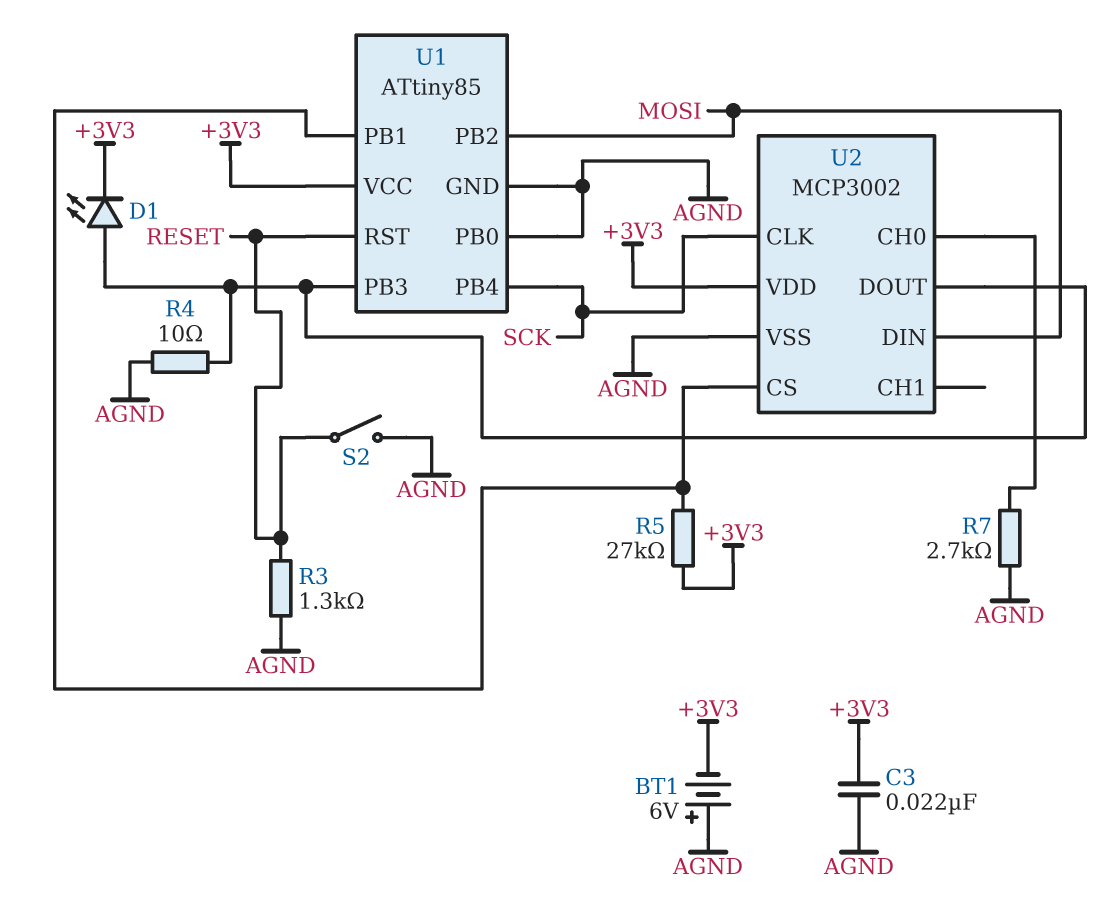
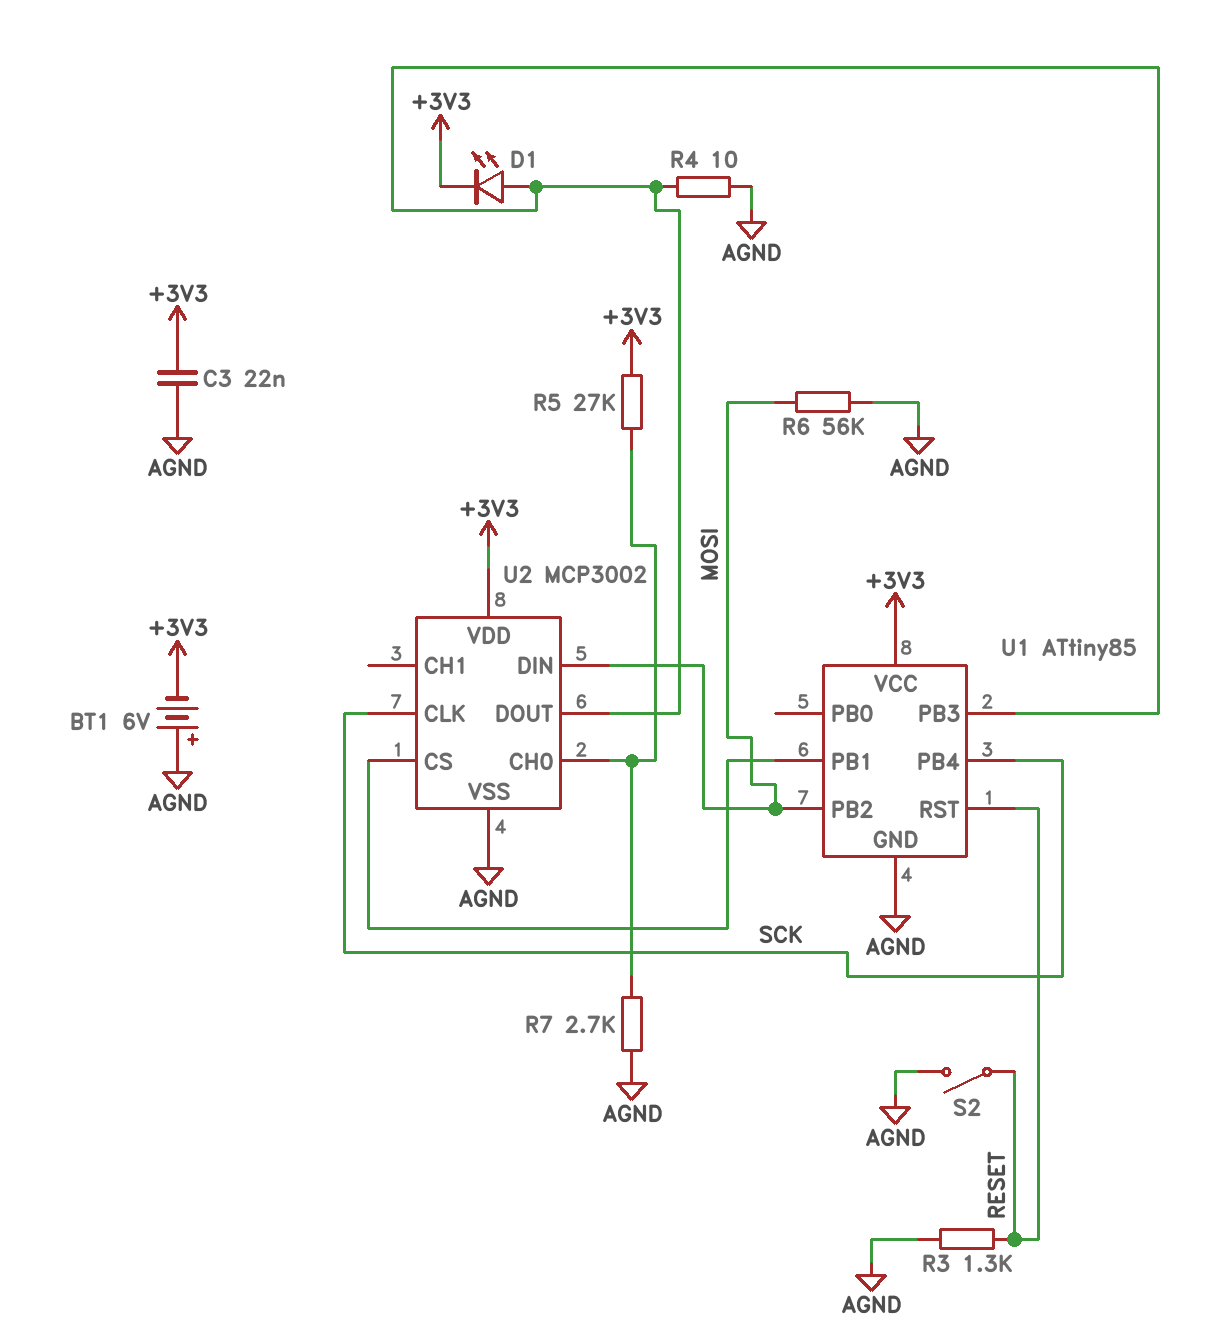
R5: 27k (+3V3, U1/PB1) -> 27k (+3V3, U2/CH0)
R6: none -> 56k (AGND, MOSI)
U1 pin PB0: AGND -> none

